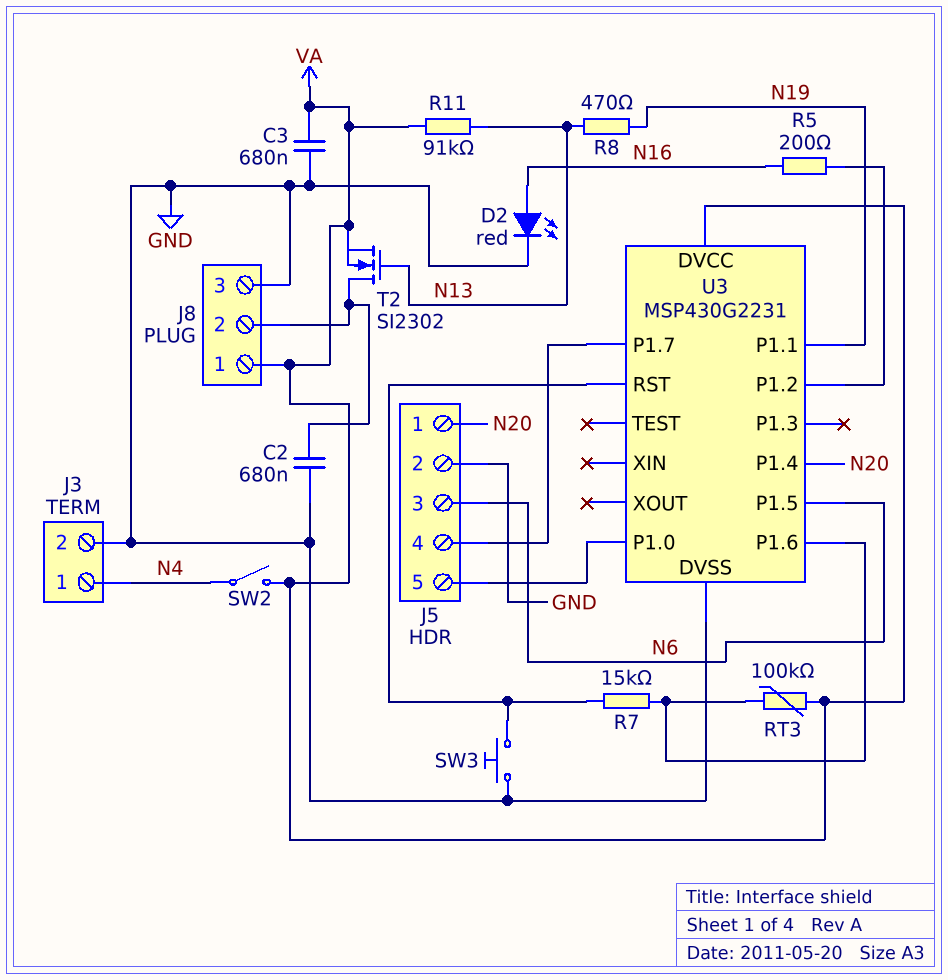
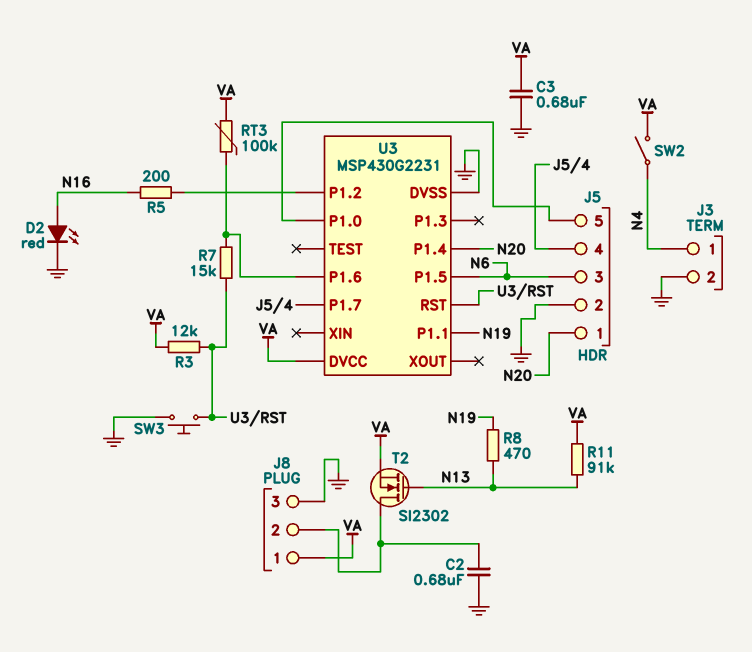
R3: none -> 12k (U3/RST, VA)

